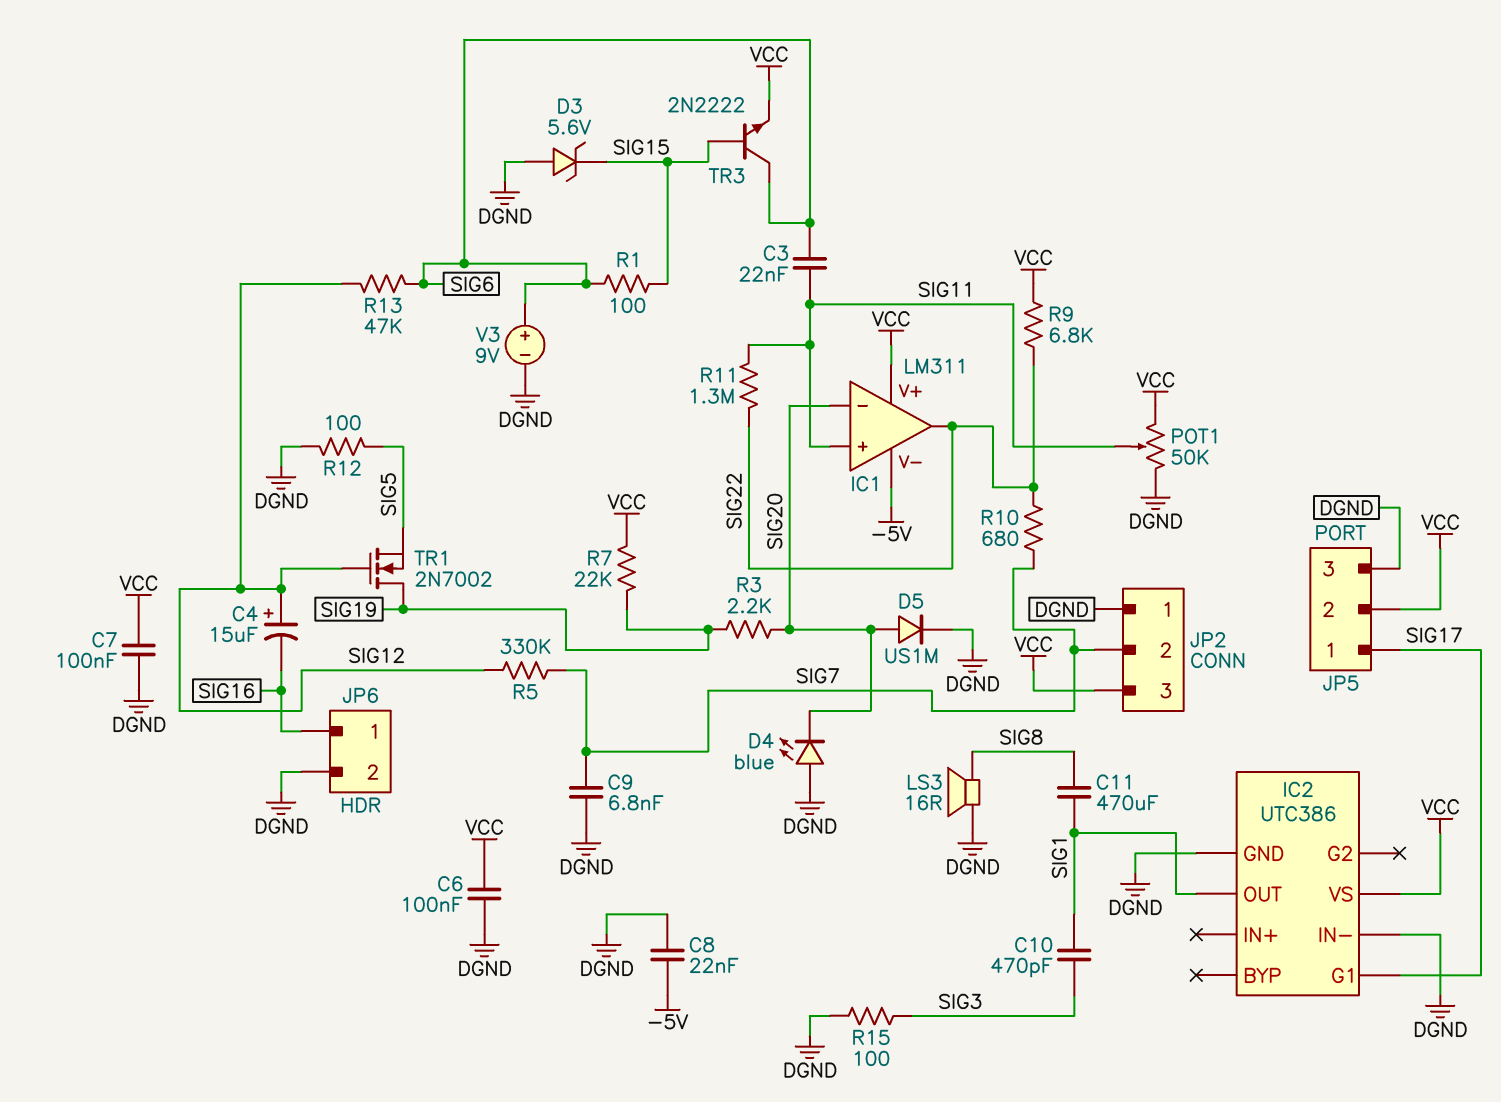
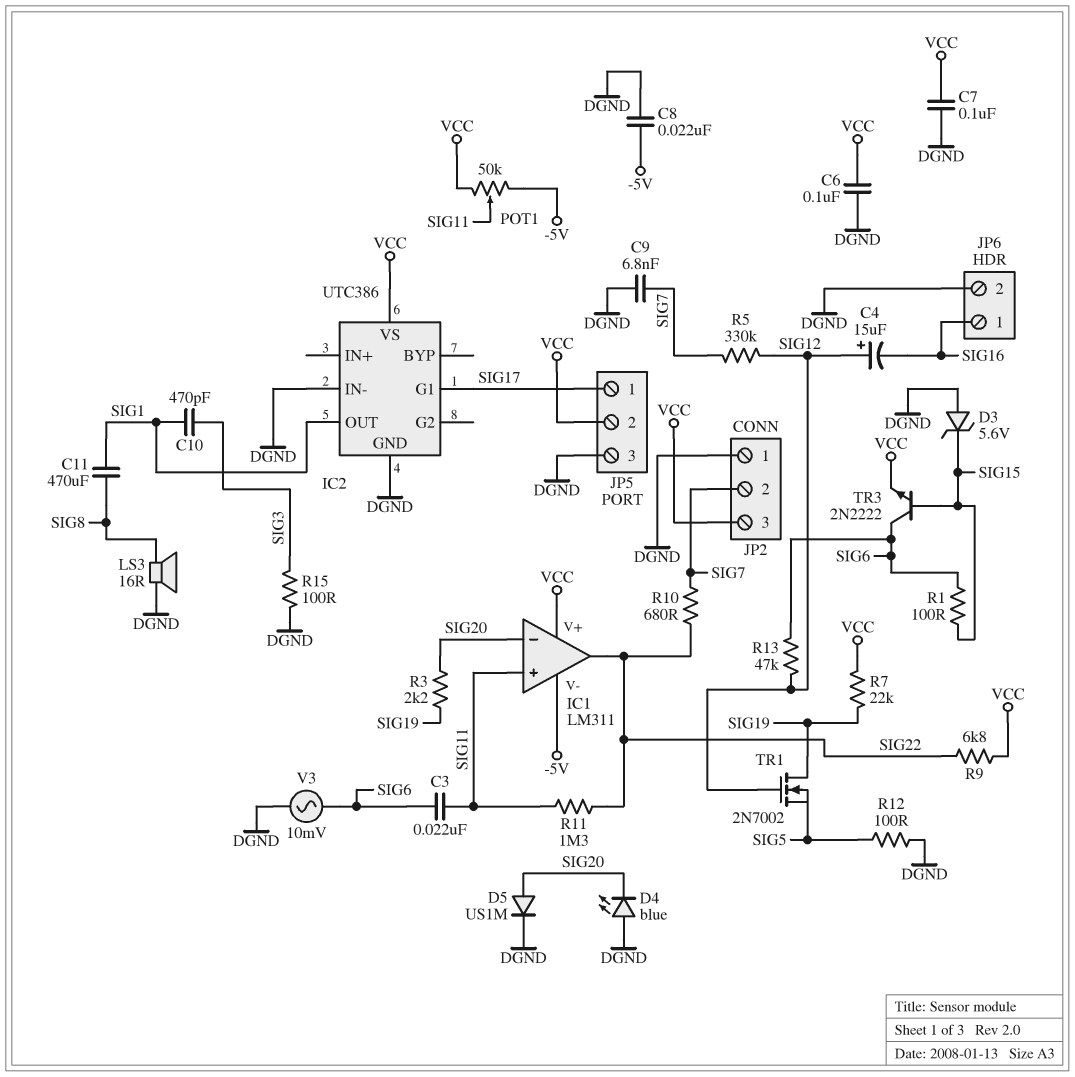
POT1: 50k (DGND, VCC, wiper SIG11) -> 50k (-5V, VCC, wiper SIG11)
V3: 9V (plus SIG6, minus DGND) -> AC 10mV (DGND, SIG6)

